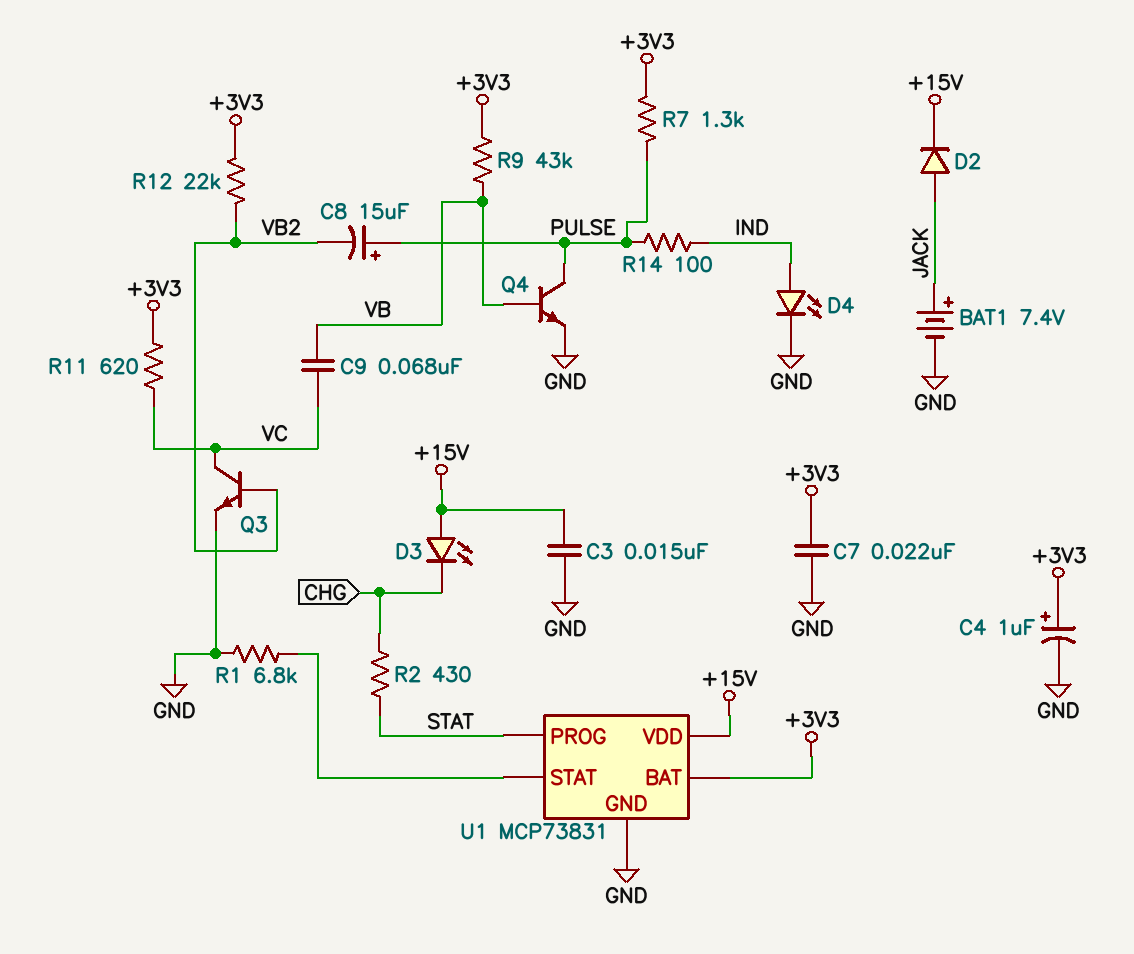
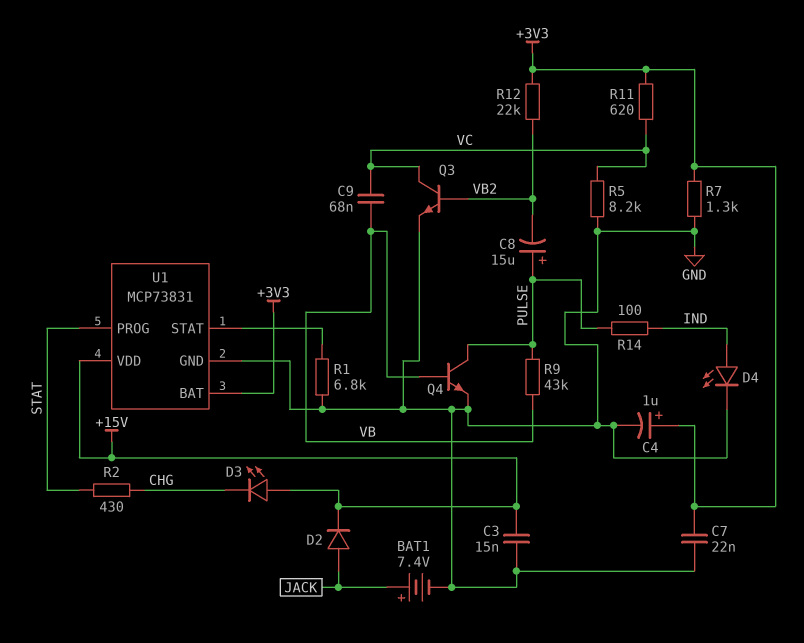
R5: none -> 8.2k (GND, VC)
R7: 1.3k (+3V3, PULSE) -> 1.3k (+3V3, GND)
R9: 43k (+3V3, VB) -> 43k (PULSE, VB)

